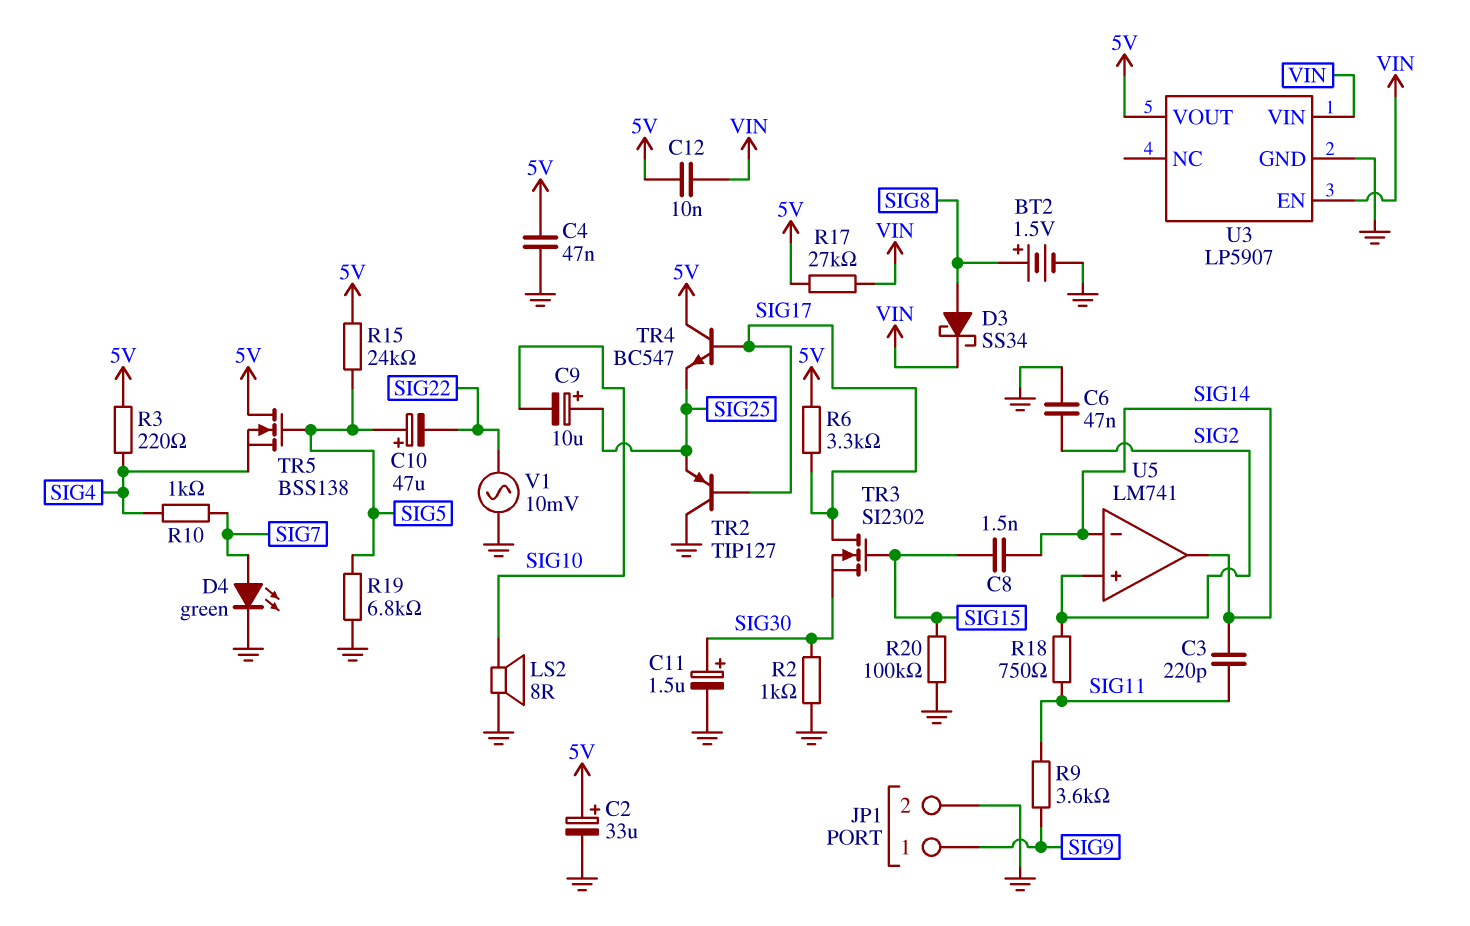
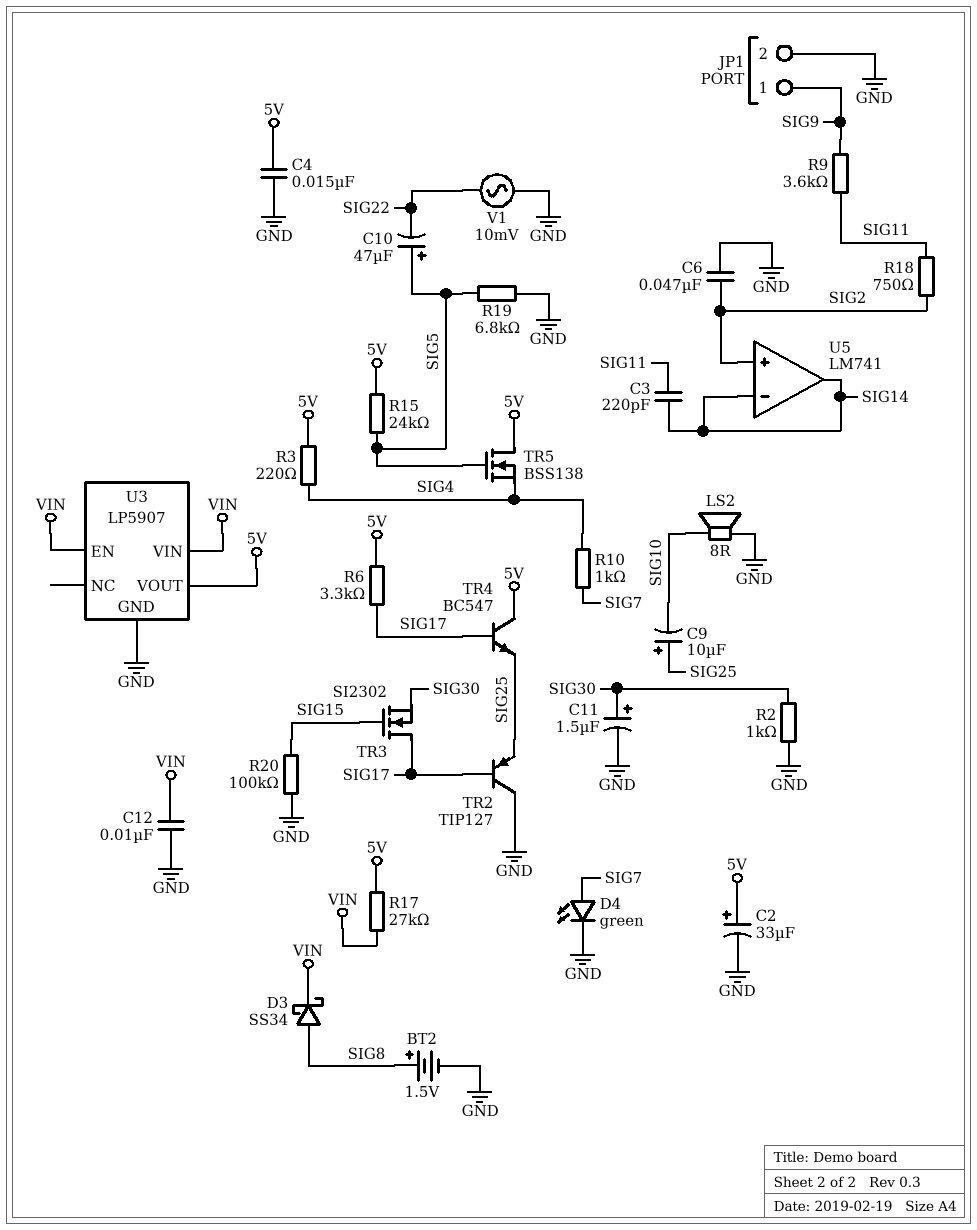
C4: 47nF (5V, GND) -> 15nF (5V, GND)
C8: 1.5nF (SIG14, SIG15) -> none
C12: 10nF (5V, VIN) -> 10nF (GND, VIN)

